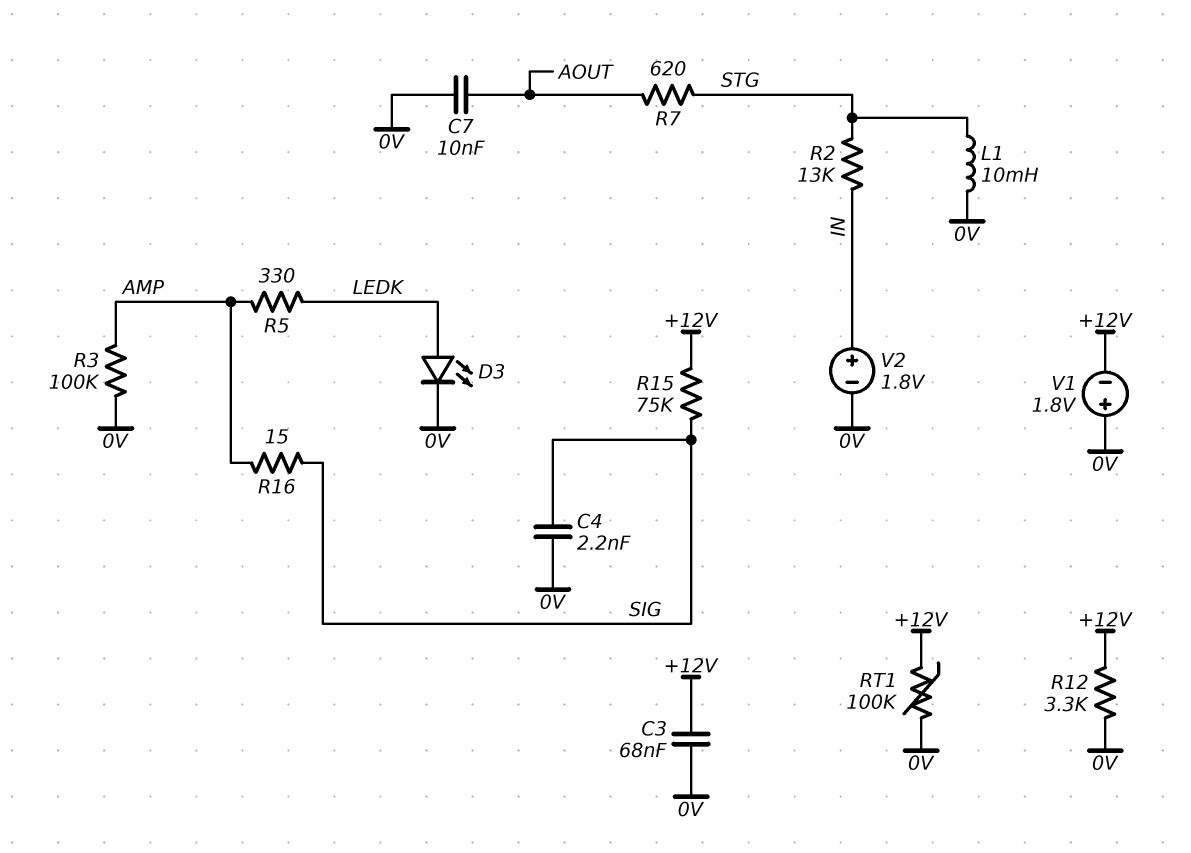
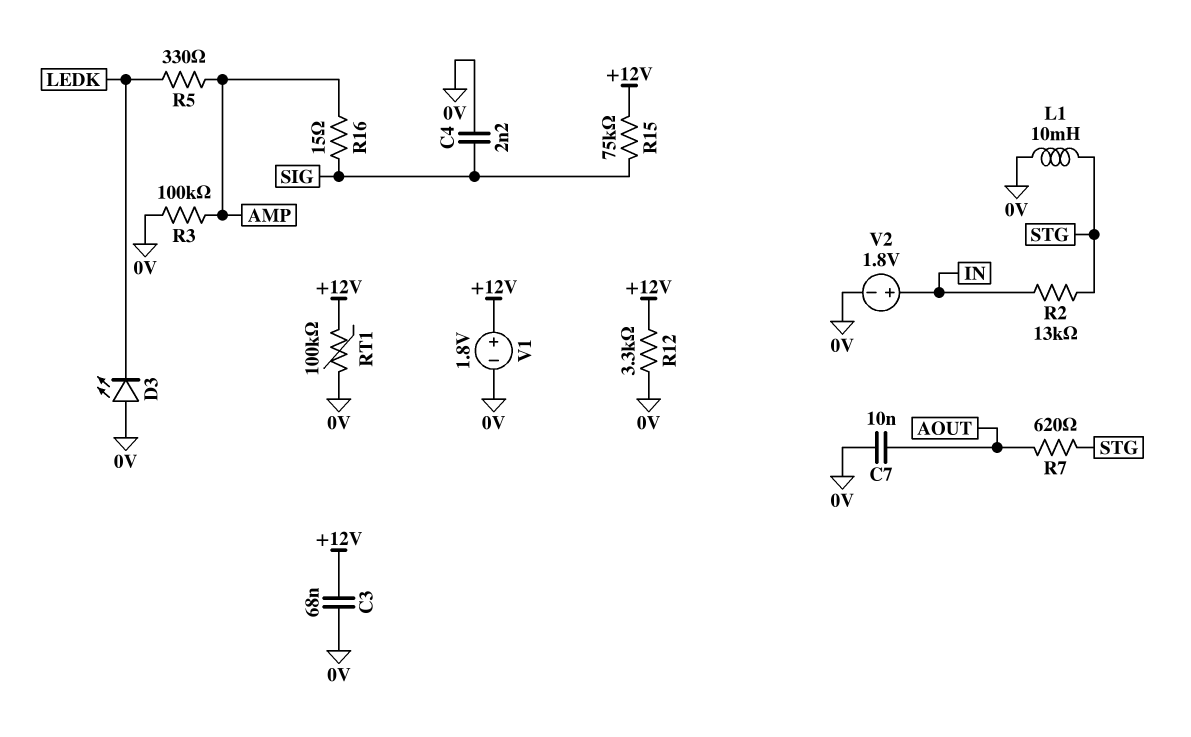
D3: LED (A LEDK, K 0V) -> LED (A 0V, K LEDK)
V1: 1.8V (plus 0V, minus +12V) -> 1.8V (plus +12V, minus 0V)

